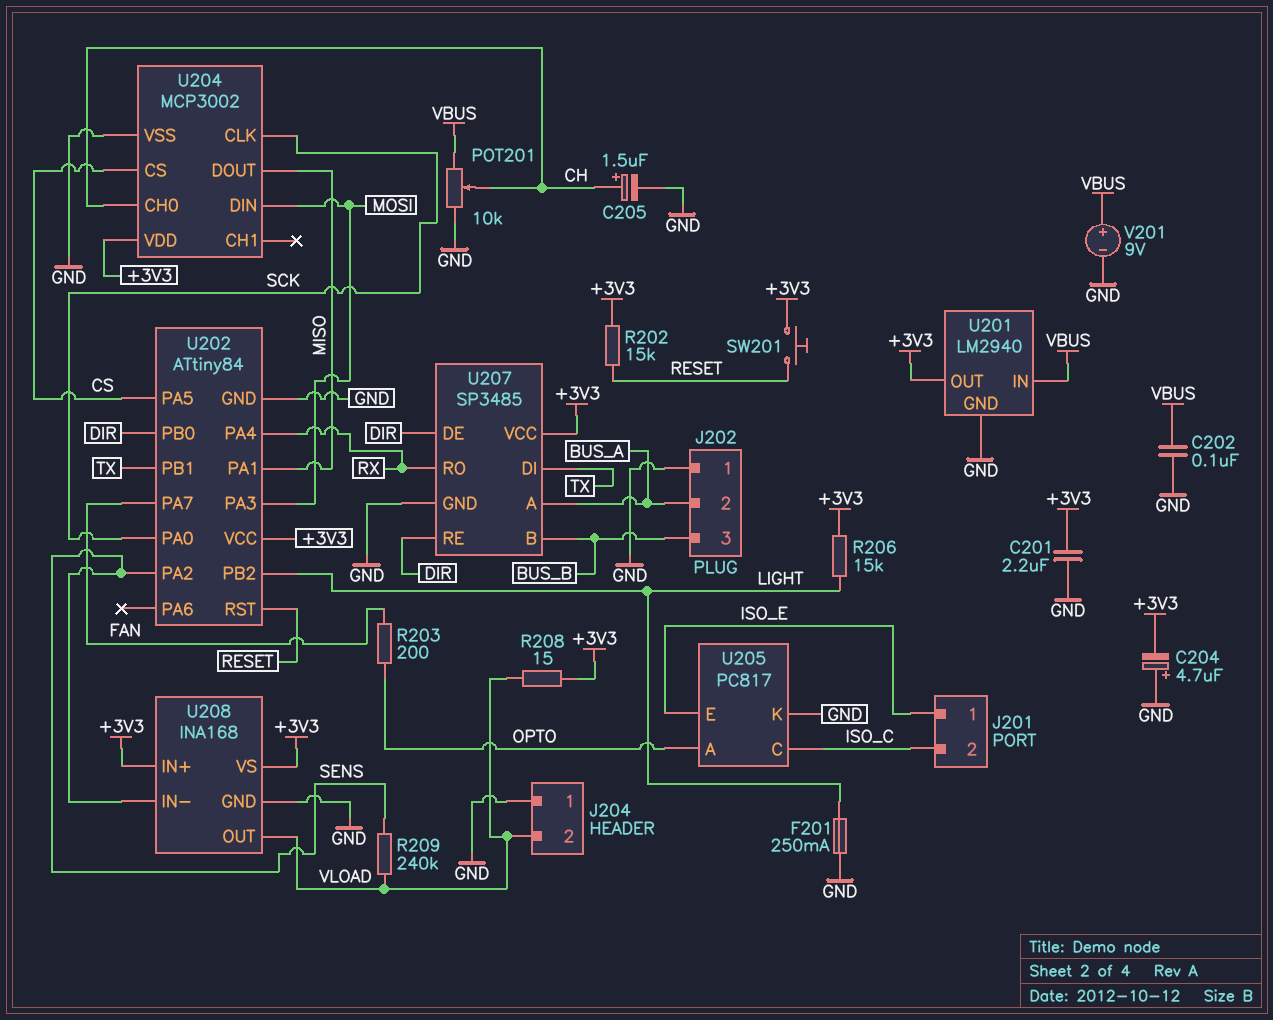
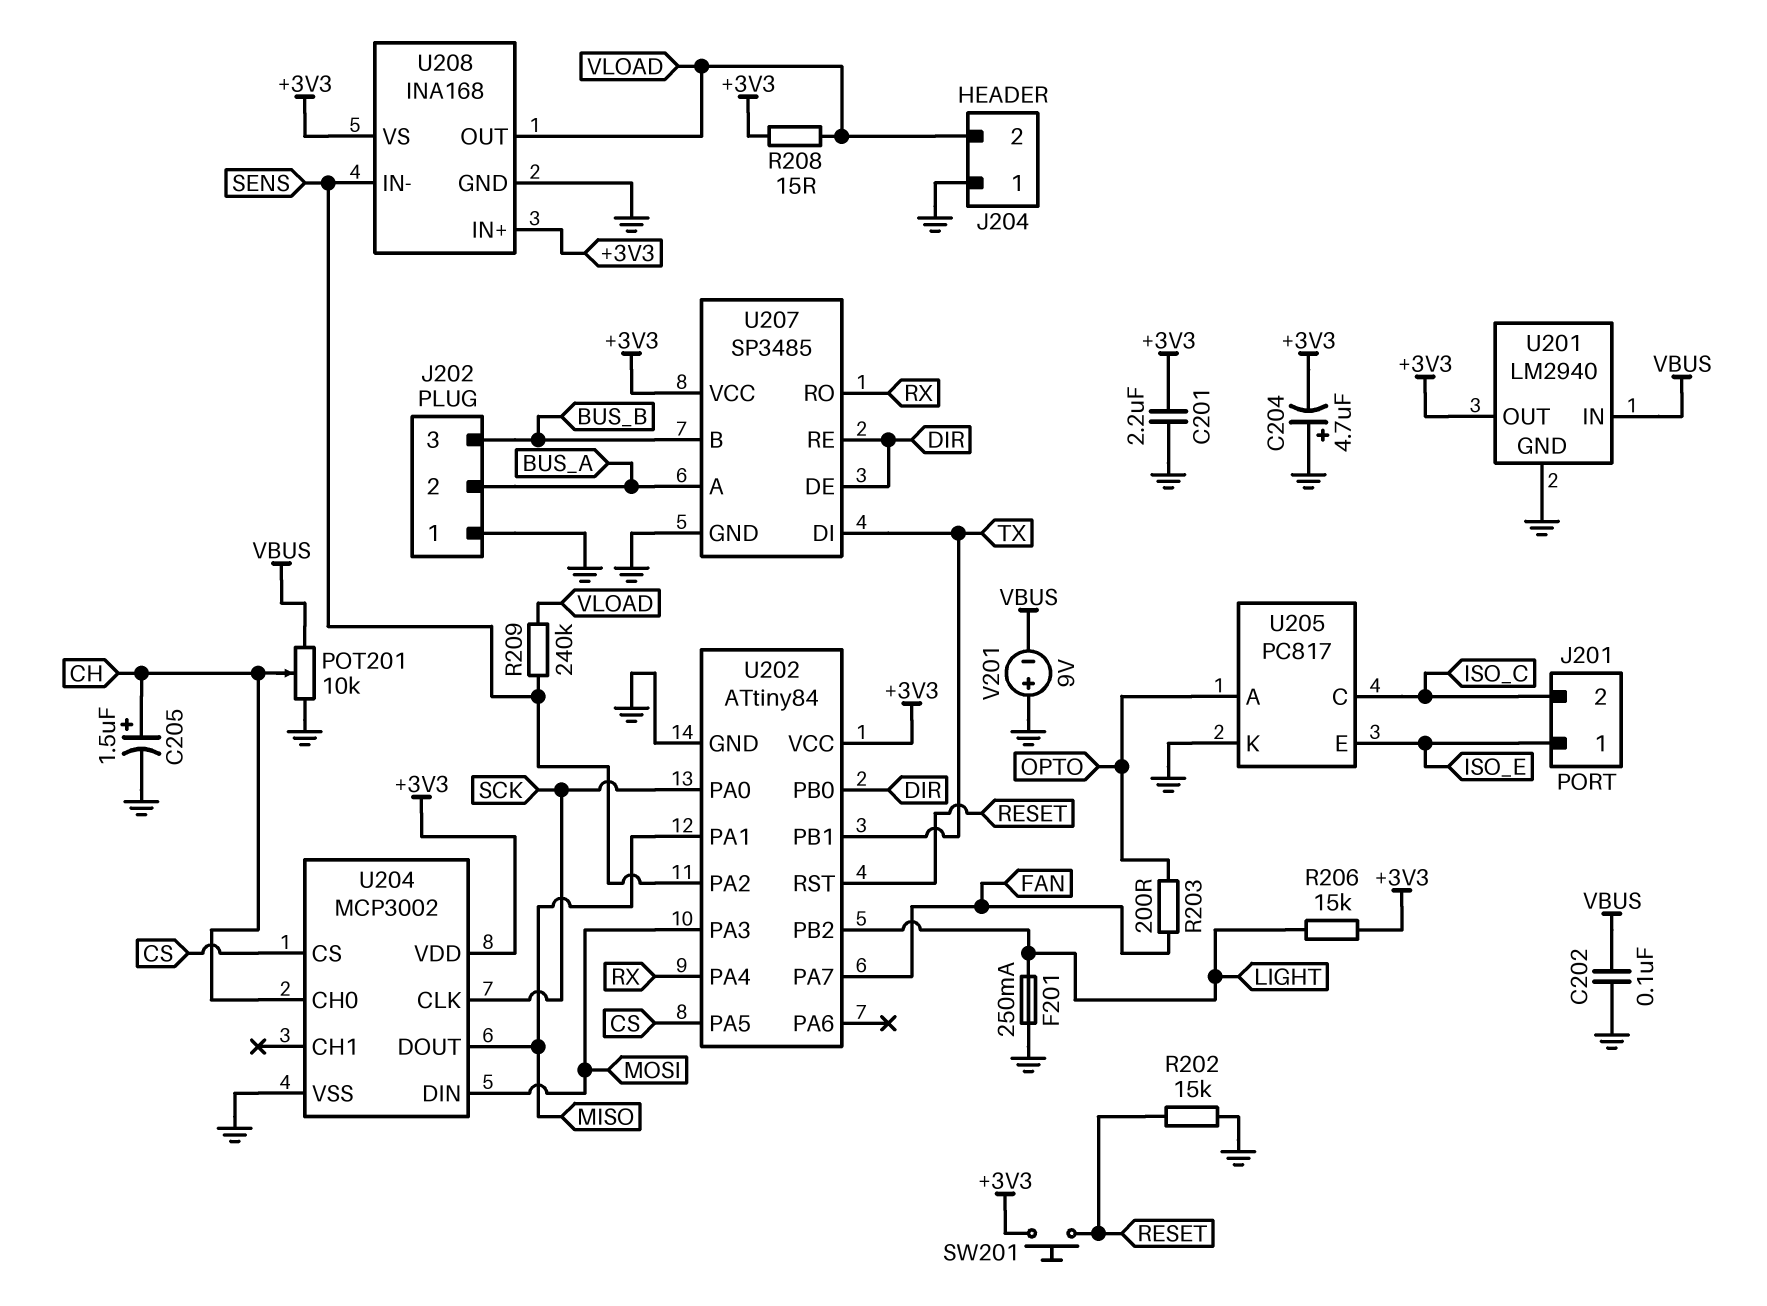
R202: 15k (+3V3, RESET) -> 15k (GND, RESET)
V201: 9V (plus VBUS, minus GND) -> 9V (plus GND, minus VBUS)

